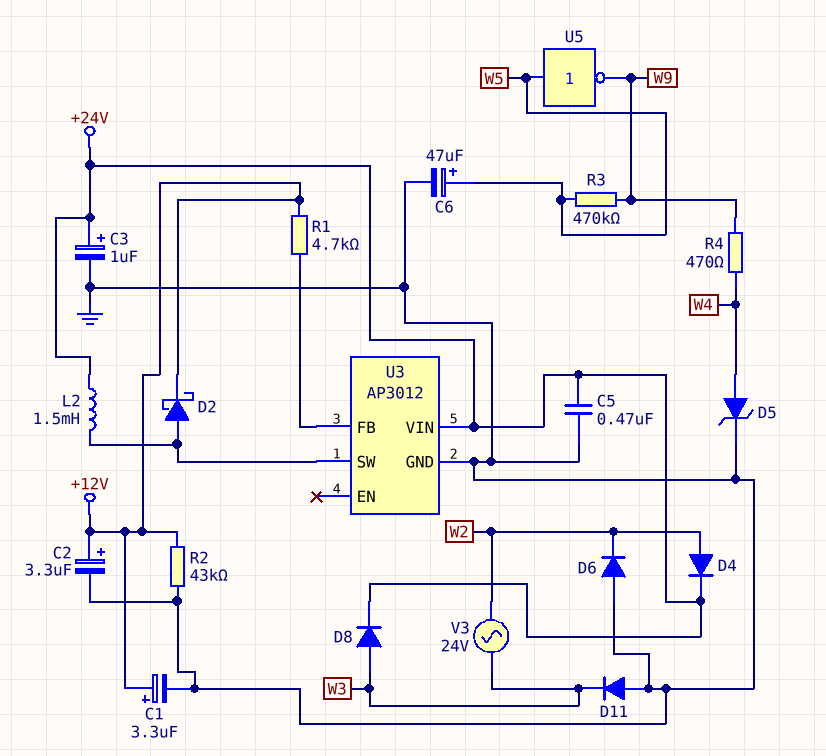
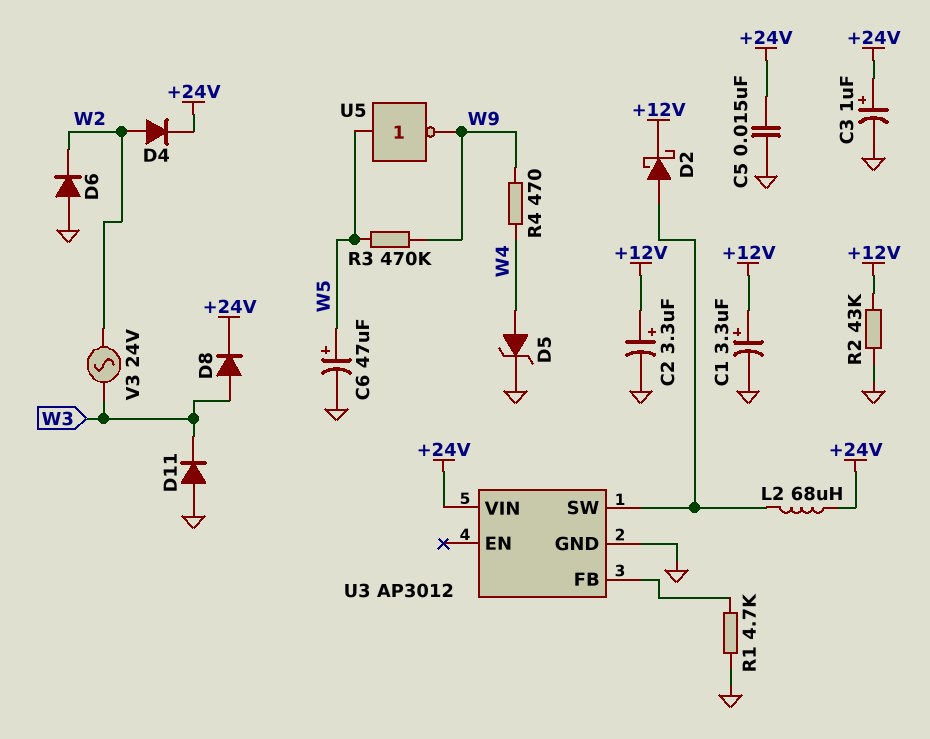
C5: 470nF (+24V, GND) -> 15nF (+24V, GND)
L2: 1.5mH (+24V, U3/SW) -> 68uH (+24V, U3/SW)
R1: 4.7k (+12V, U3/FB) -> 4.7k (GND, U3/FB)

